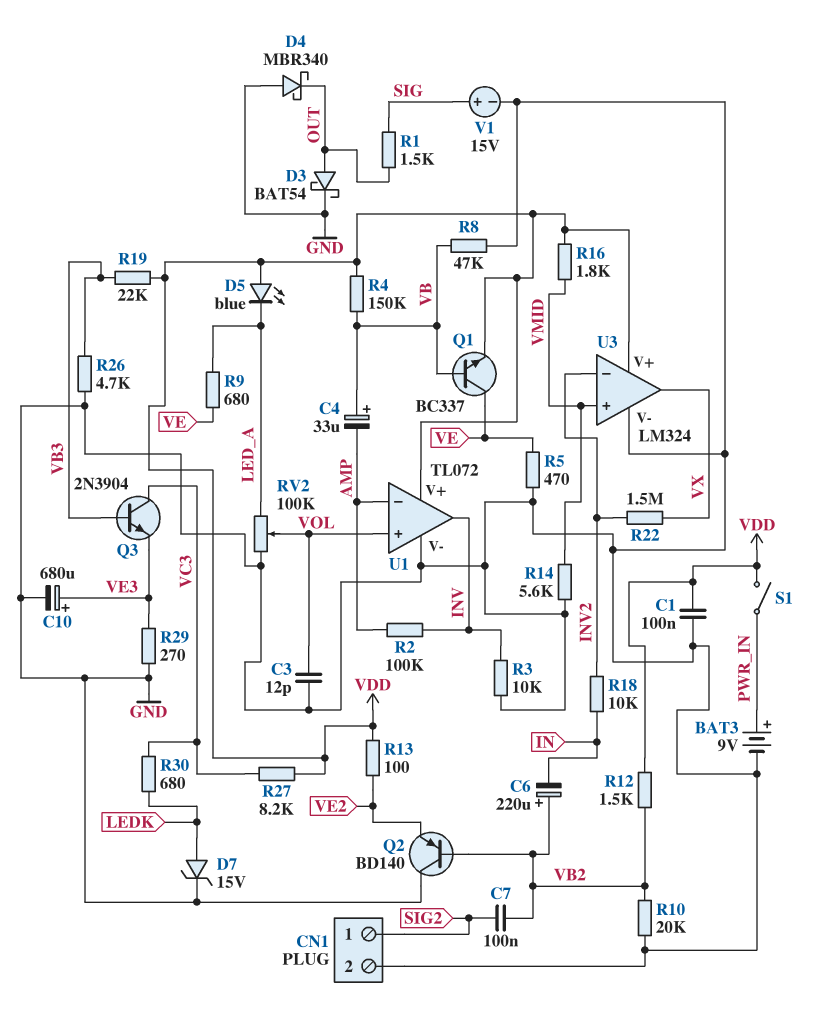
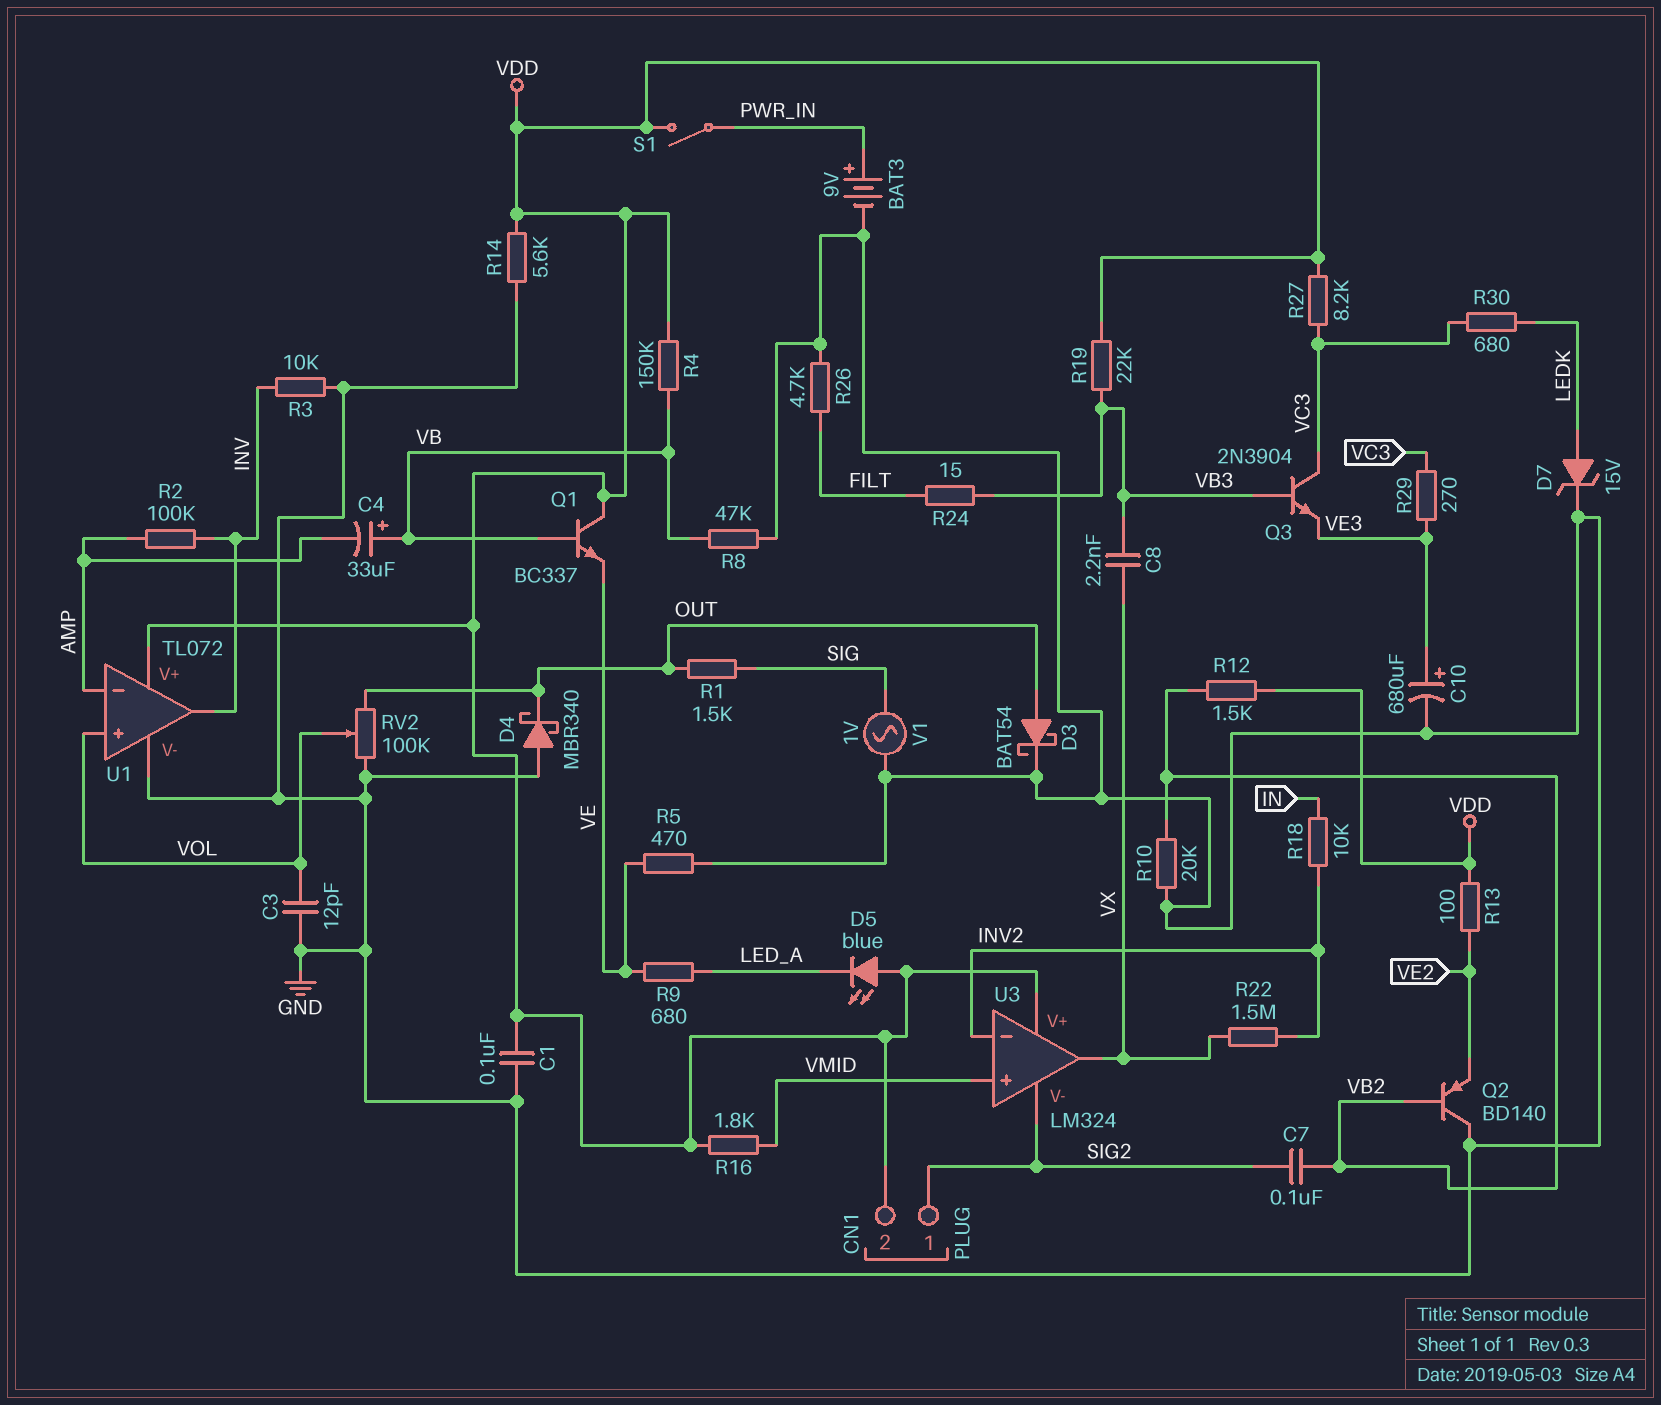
C6: 220uF (plus VB2, minus IN) -> none
C8: none -> 2.2nF (VB3, VX)
CN1 pin 2: GND -> VDD
Q1: NPN BC337 (B VB, C VE, E VDD) -> NPN BC337 (B VB, C VDD, E VE)
R14: 5.6k (GND, VMID) -> 5.6k (GND, VDD)
R24: none -> 15 (FILT, VB3)
R26: 4.7k (GND, VB3) -> 4.7k (FILT, GND)
R29: 270 (GND, VE3) -> 270 (VC3, VE3)
RV2: 100k (GND, LED_A, wiper VOL) -> 100k (GND, OUT, wiper VOL)
U3 pin V-: GND -> SIG2
V1: 15V (plus SIG, minus GND) -> AC 1V (GND, SIG)

